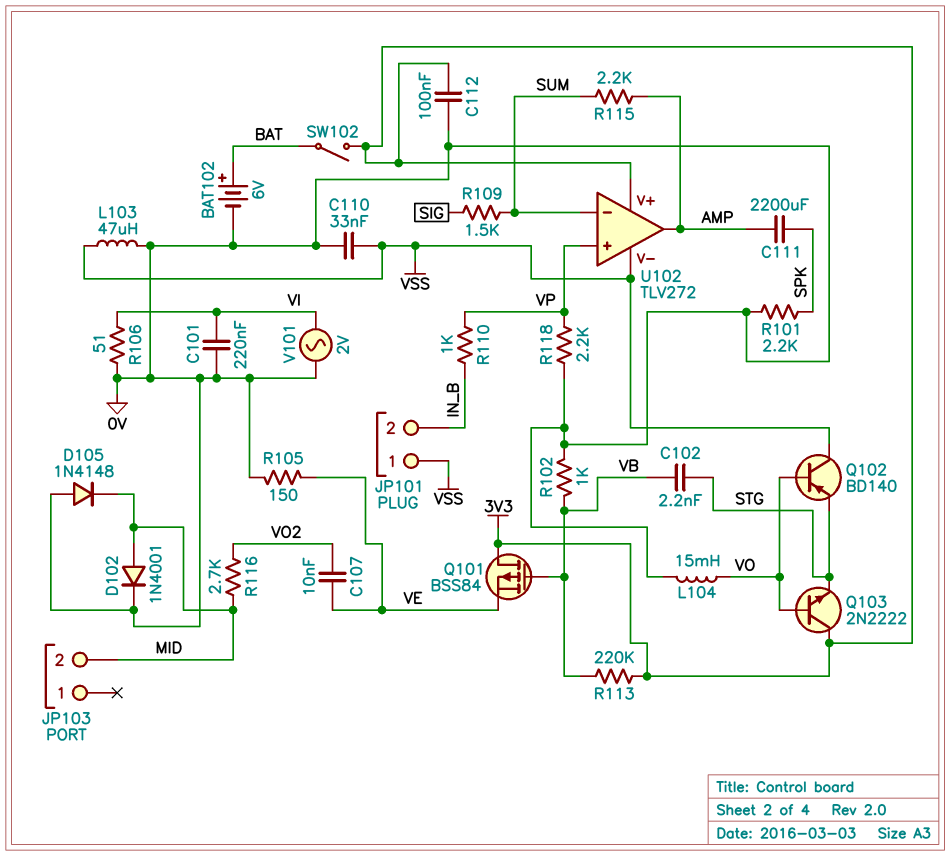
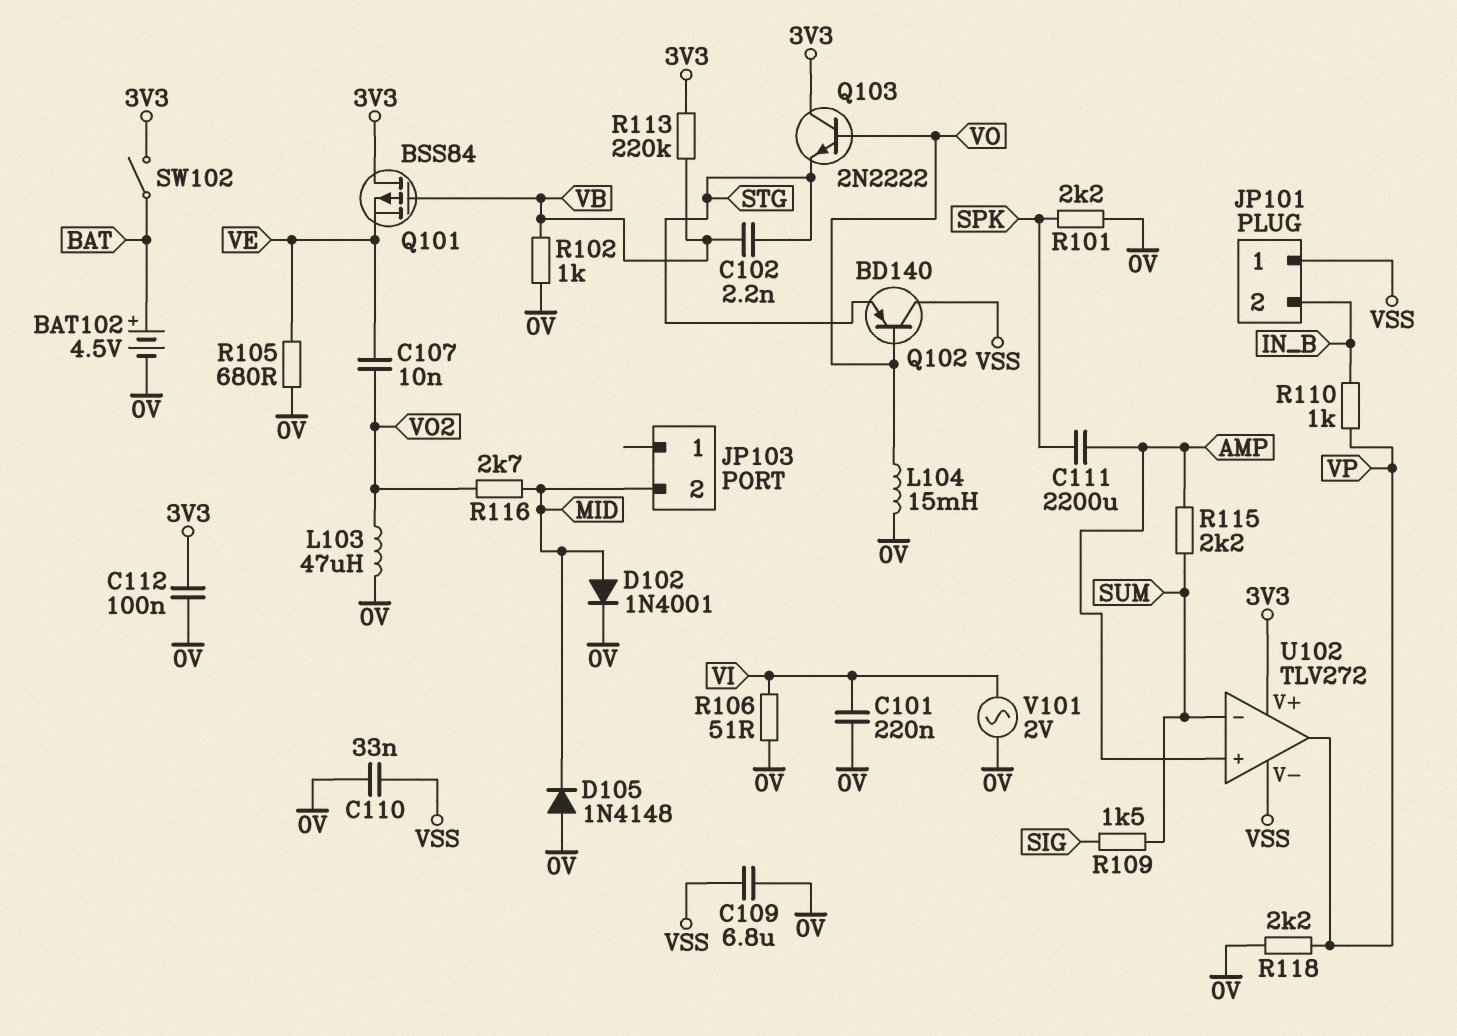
BAT102: 6V (plus BAT, minus 0V) -> 4.5V (plus BAT, minus 0V)
C109: none -> 6.8uF (0V, VSS)
L103: 47uH (0V, VSS) -> 47uH (0V, VO2)
R105: 150 (0V, VE) -> 680 (0V, VE)
U102 pin in+: VP -> AMP
U102 pin out: AMP -> VP

